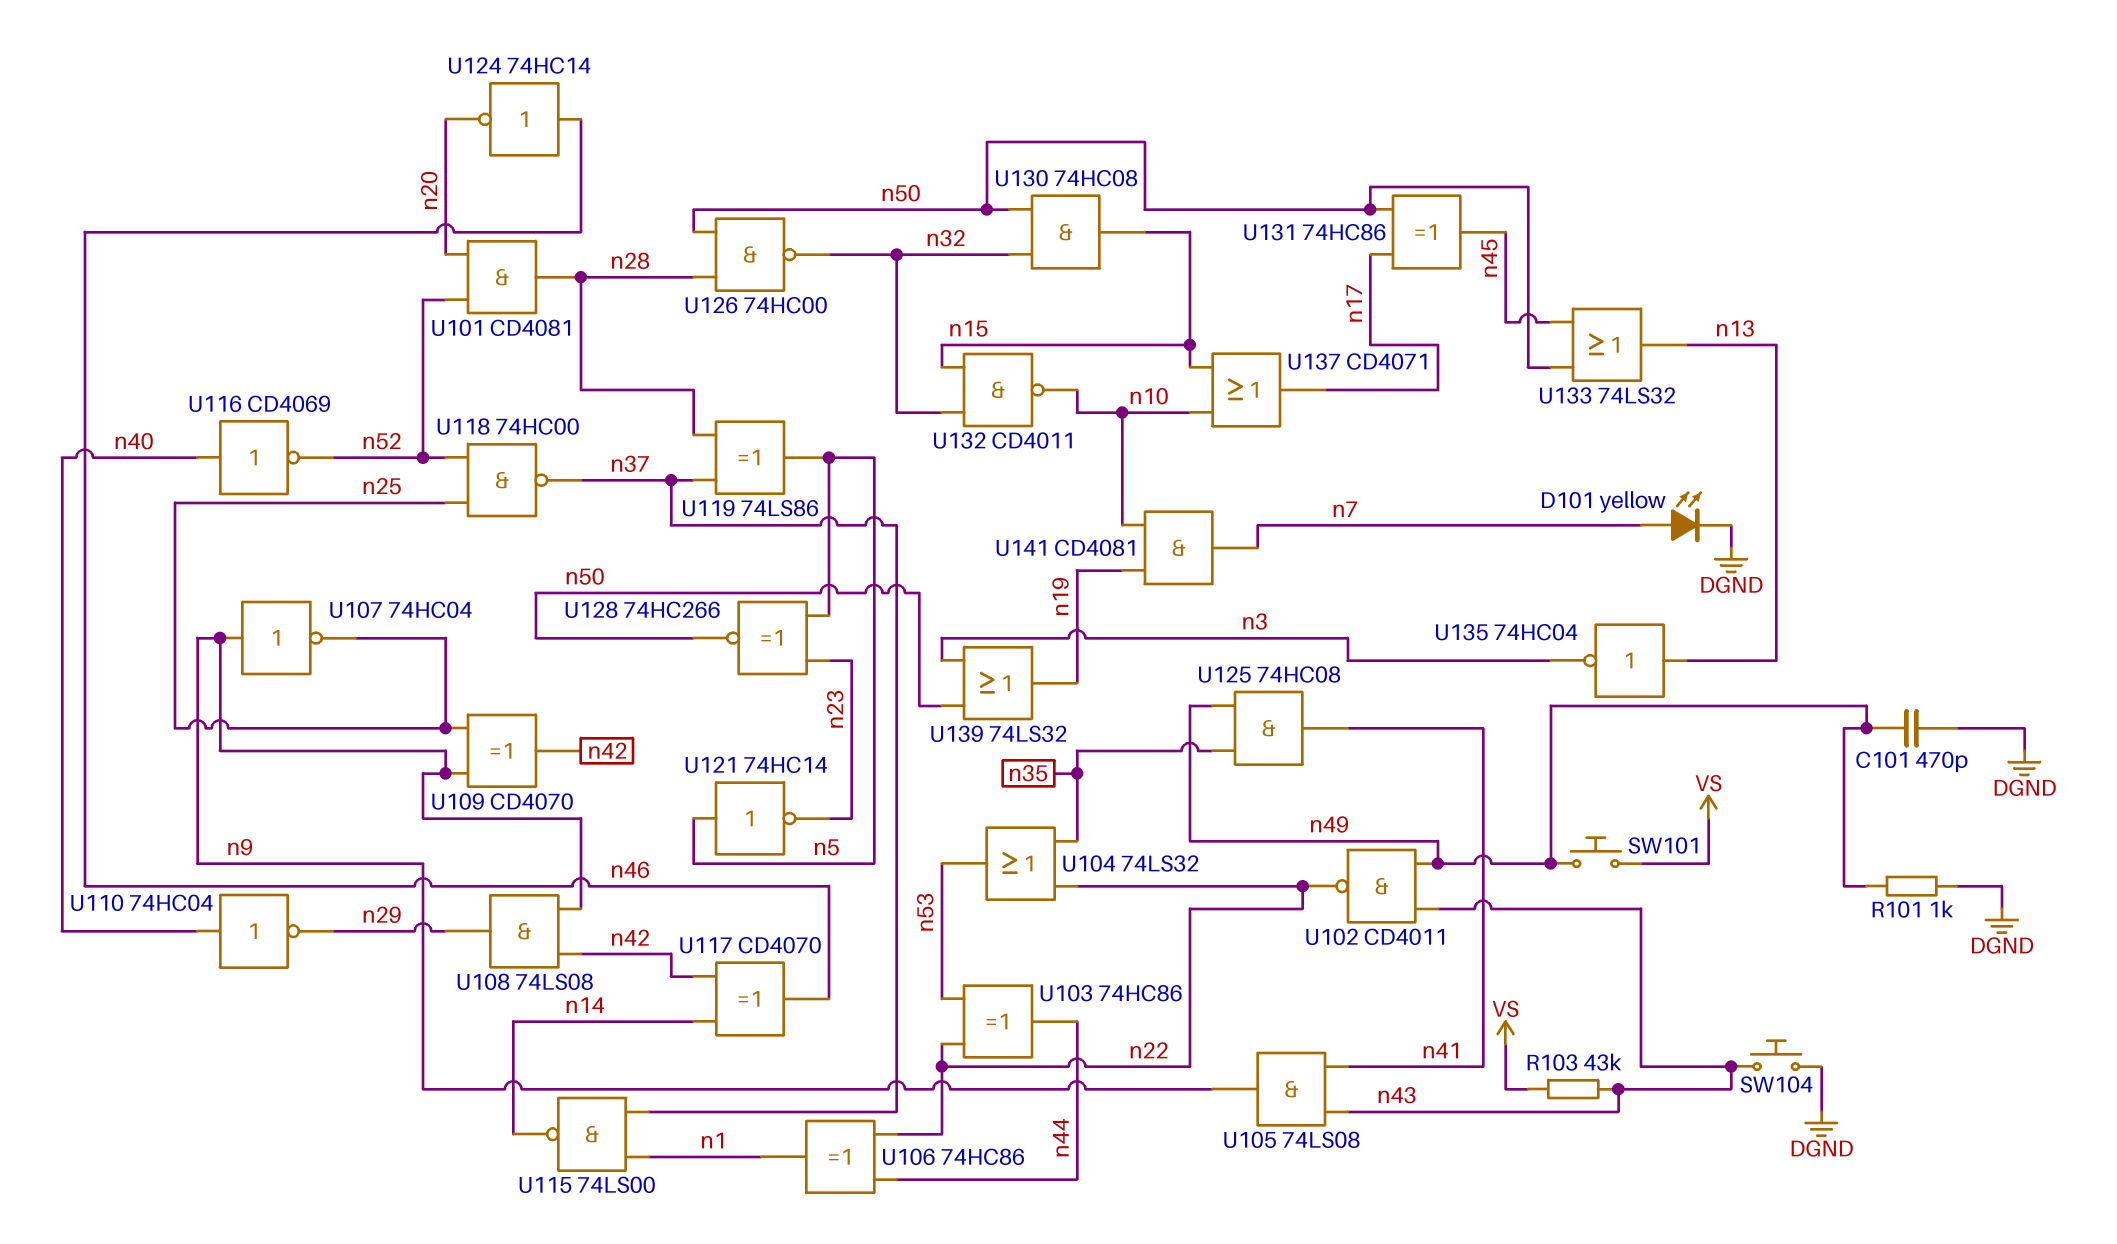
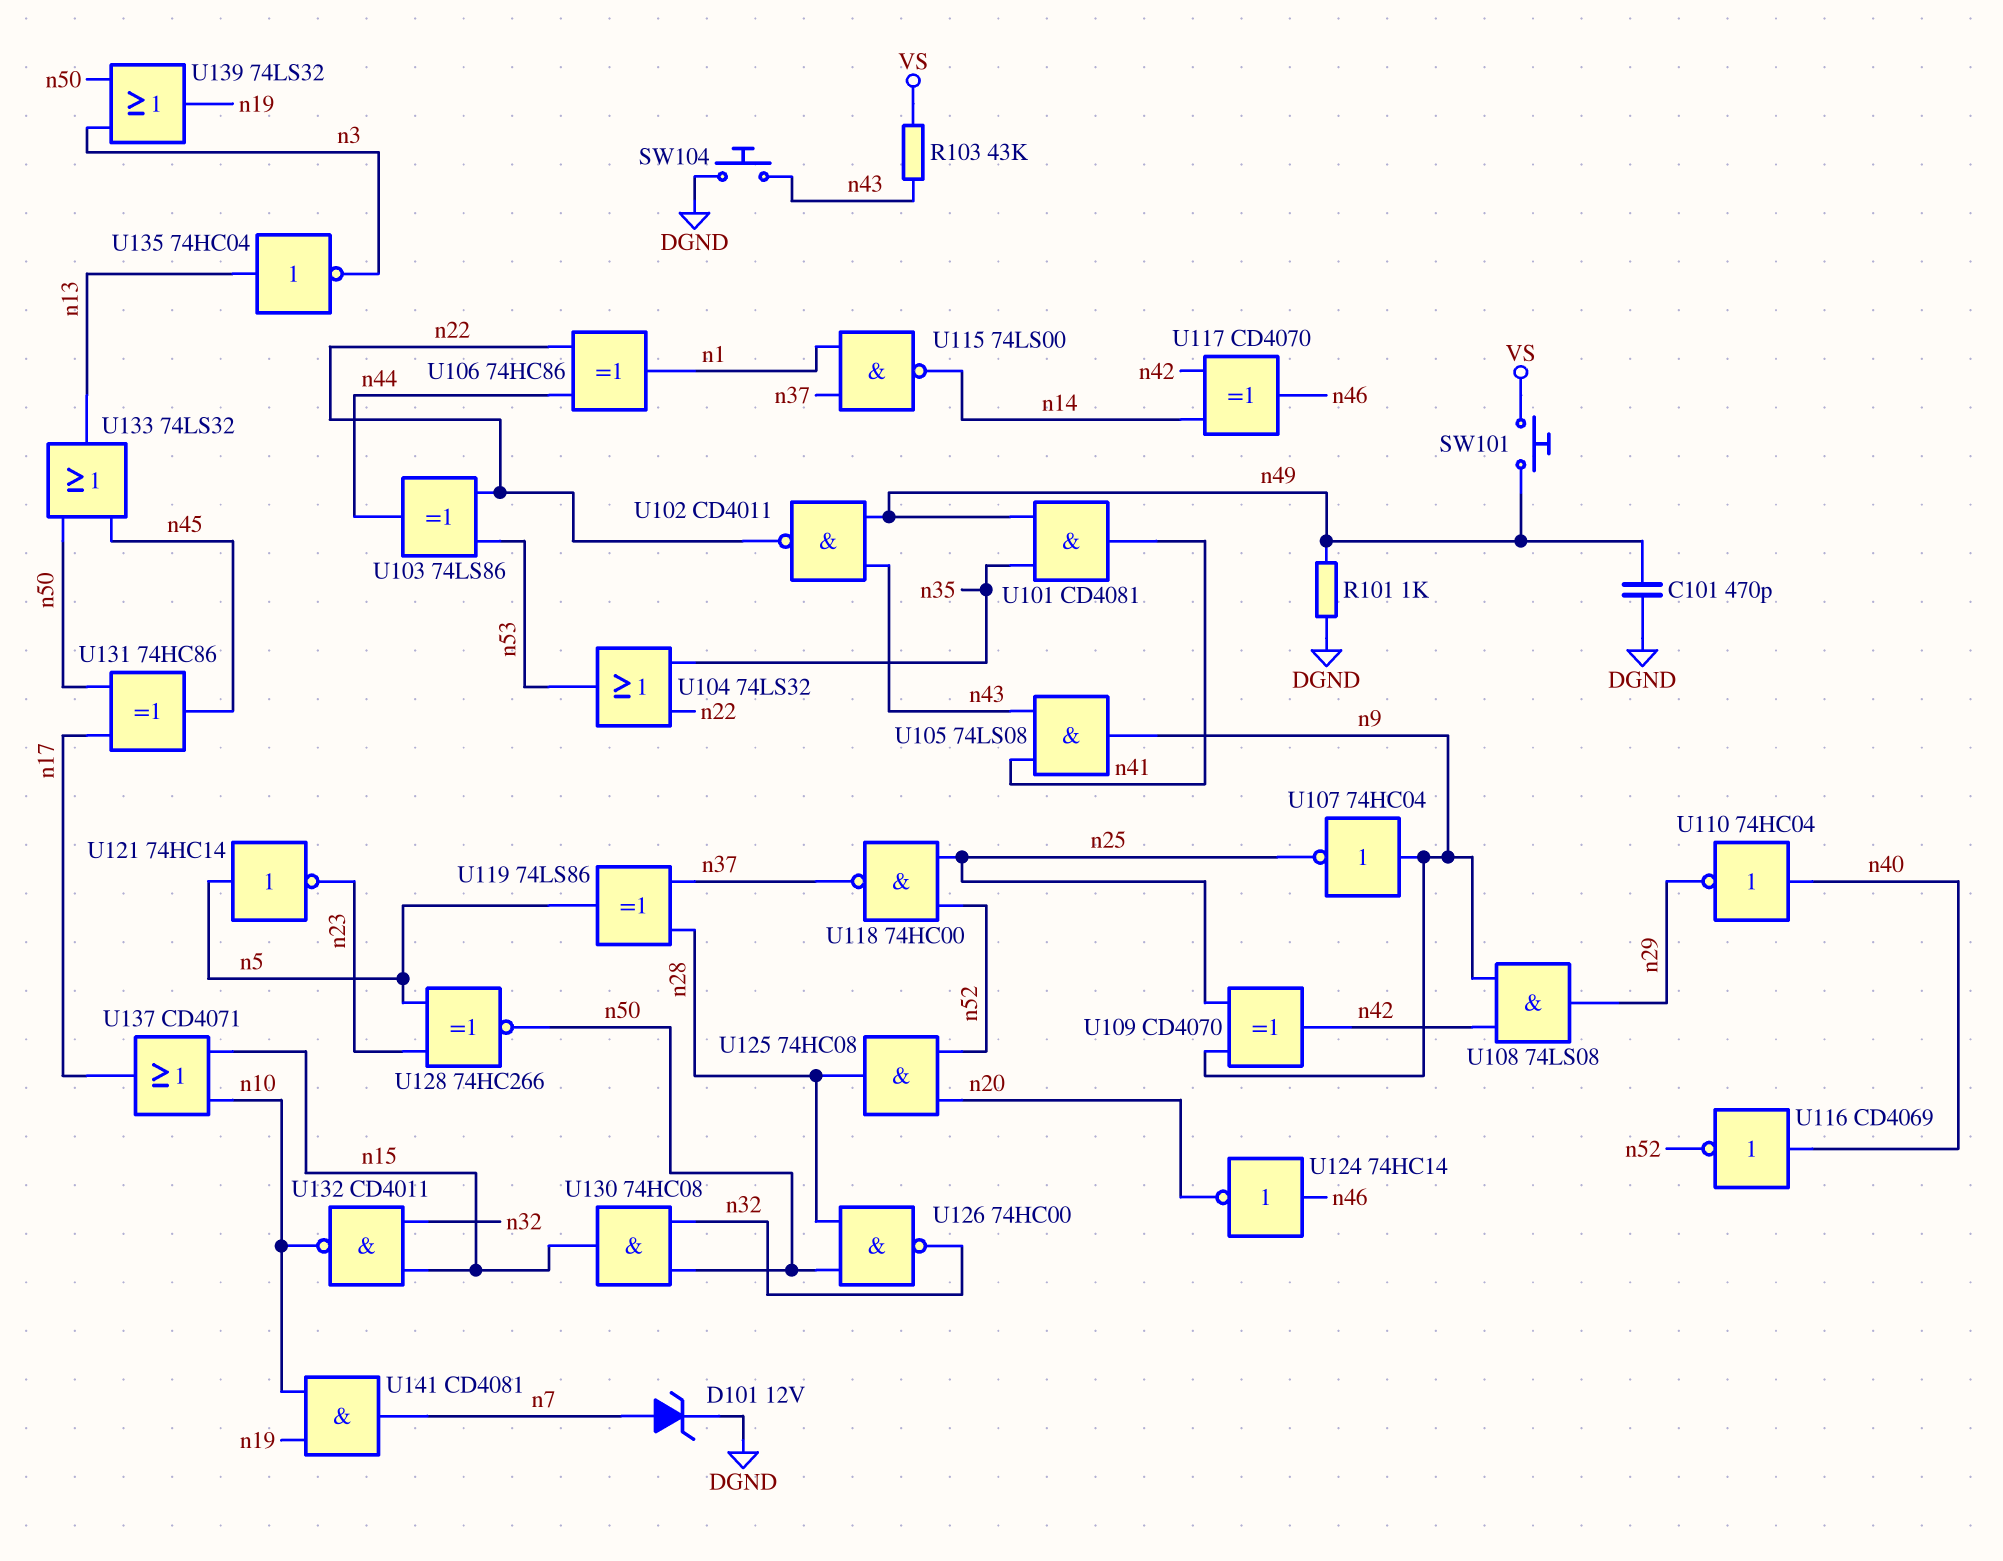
D101: LED yellow (A n7, K DGND) -> zener 12V (A n7, K DGND)
U101: AND CD4081 (in n20, in n52, out n28) -> AND CD4081 (in n35, in n49, out n41)
U103: XOR 74HC86 (in n22, in n53, out n44) -> XOR 74LS86 (in n22, in n53, out n44)
U125: AND 74HC08 (in n35, in n49, out n41) -> AND 74HC08 (in n20, in n52, out n28)

